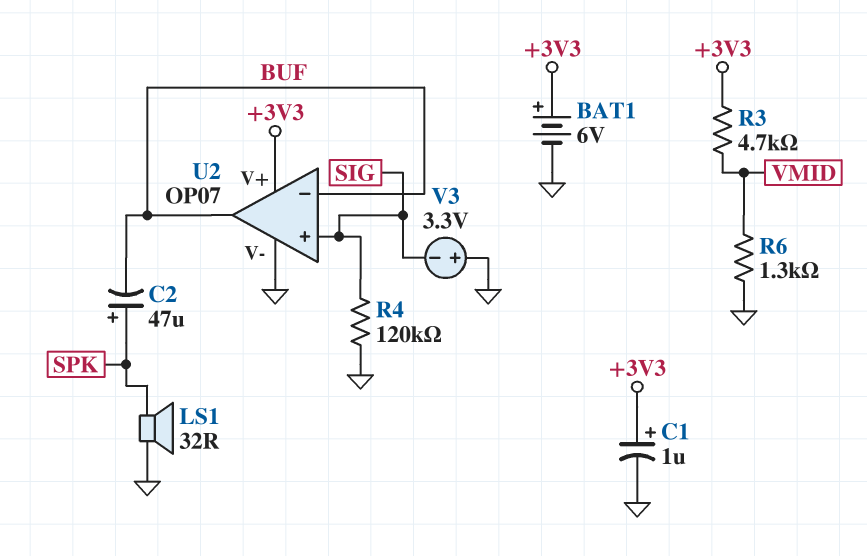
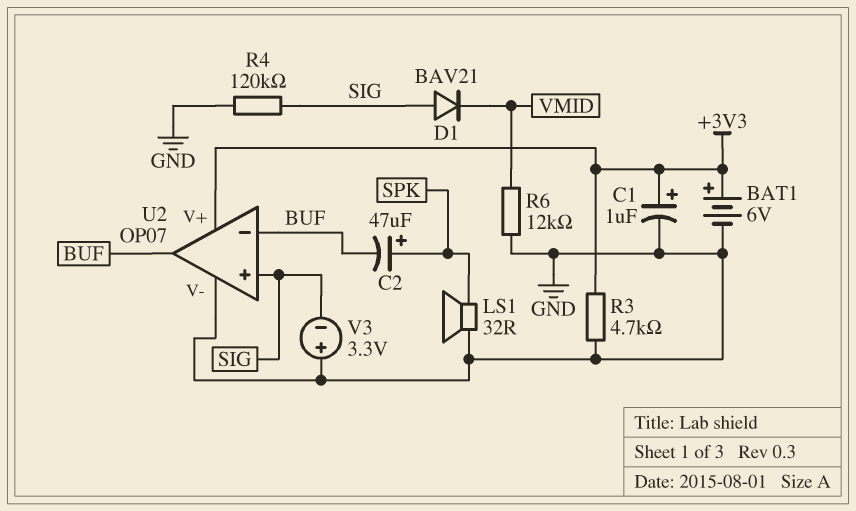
D1: none -> diode BAV21 (A SIG, K VMID)
R3: 4.7k (+3V3, VMID) -> 4.7k (+3V3, GND)
R6: 1.3k (GND, VMID) -> 12k (GND, VMID)

